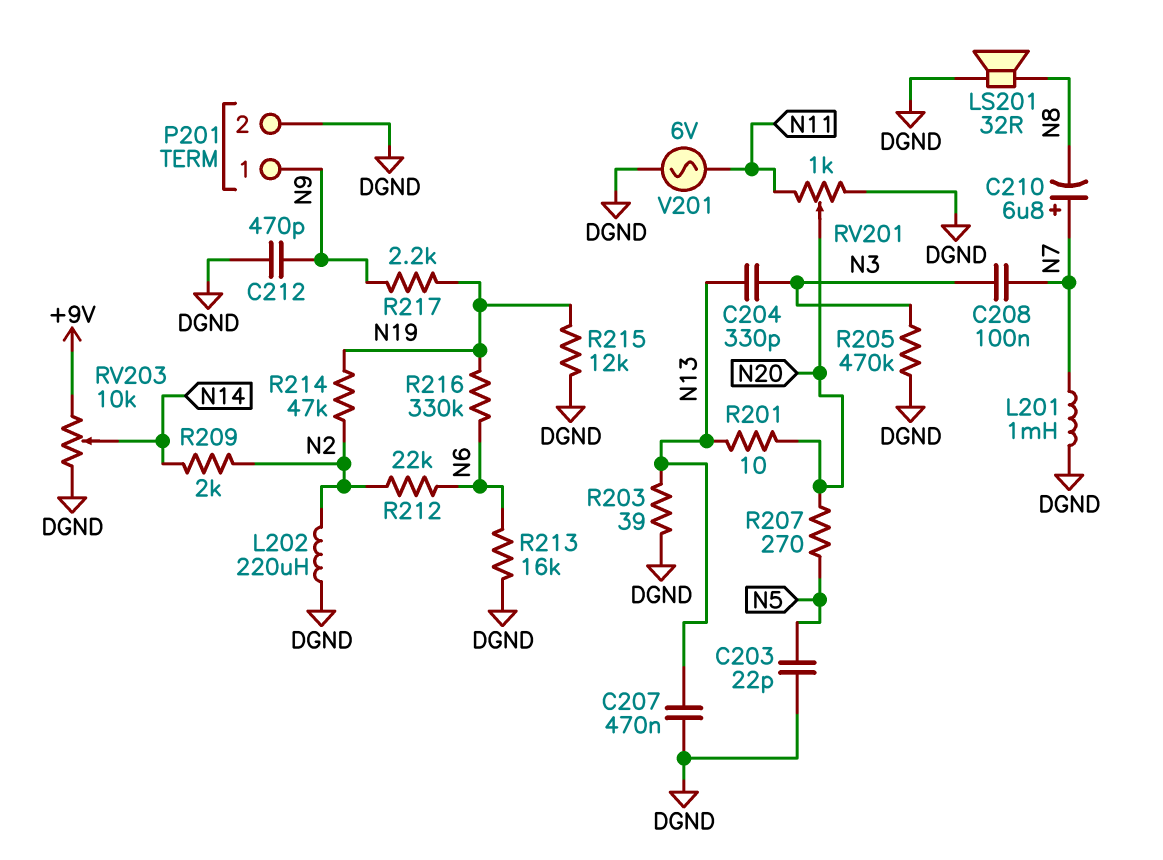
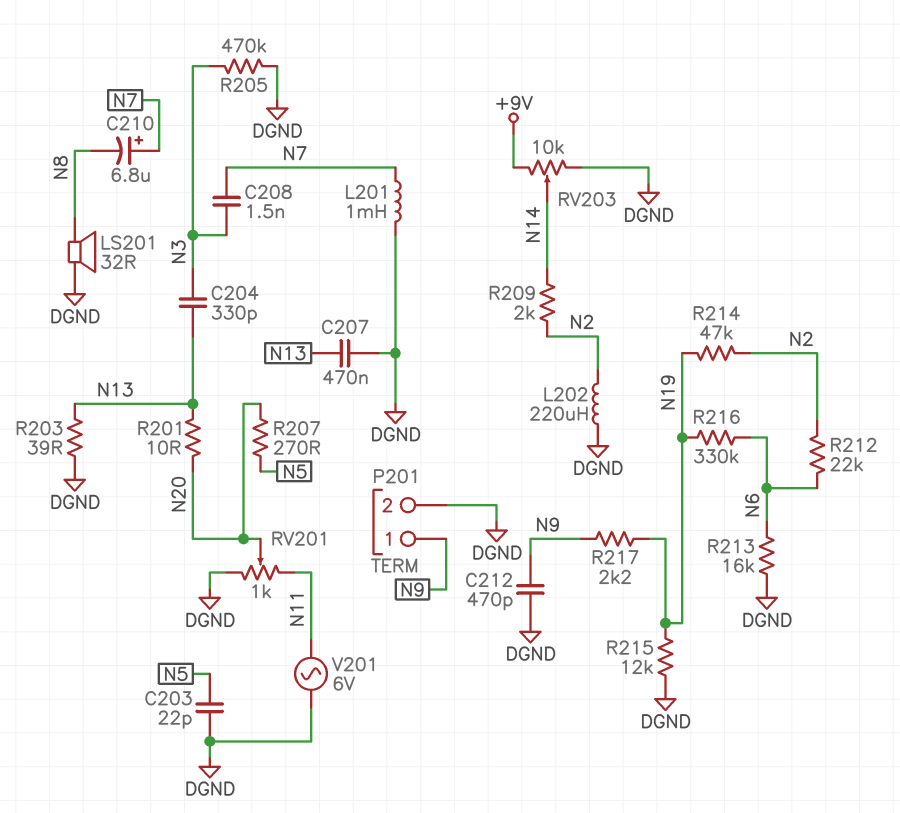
C208: 100nF (N3, N7) -> 1.5nF (N3, N7)

